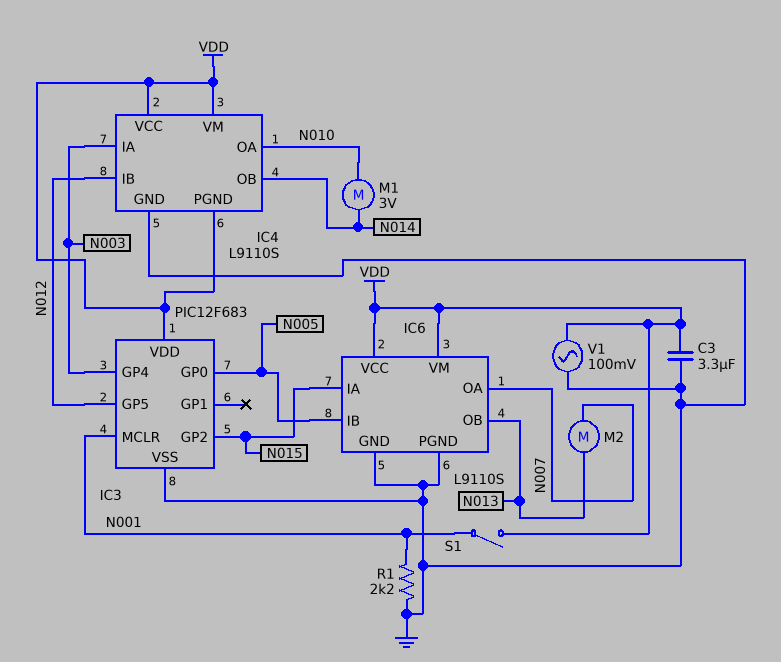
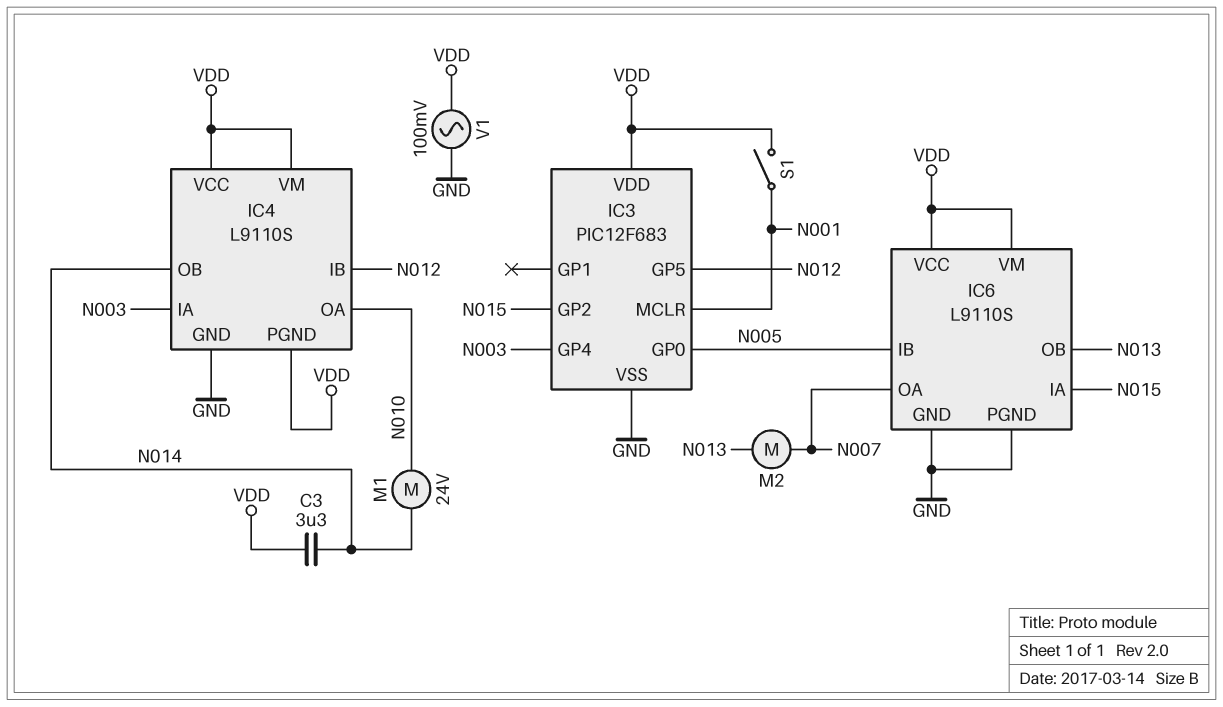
C3: 3.3uF (GND, VDD) -> 3.3uF (N014, VDD)
M1: motor 3V (N010, N014) -> motor 24V (N010, N014)
R1: 2.2k (GND, N001) -> none

